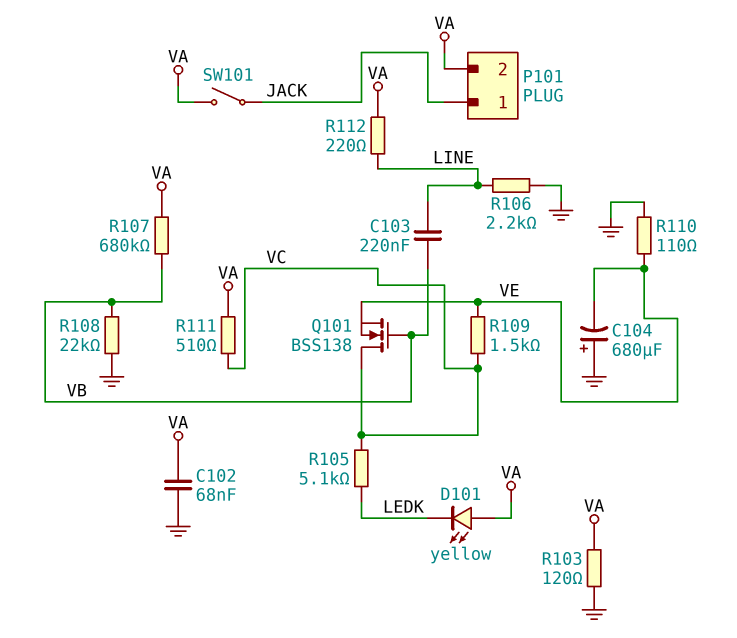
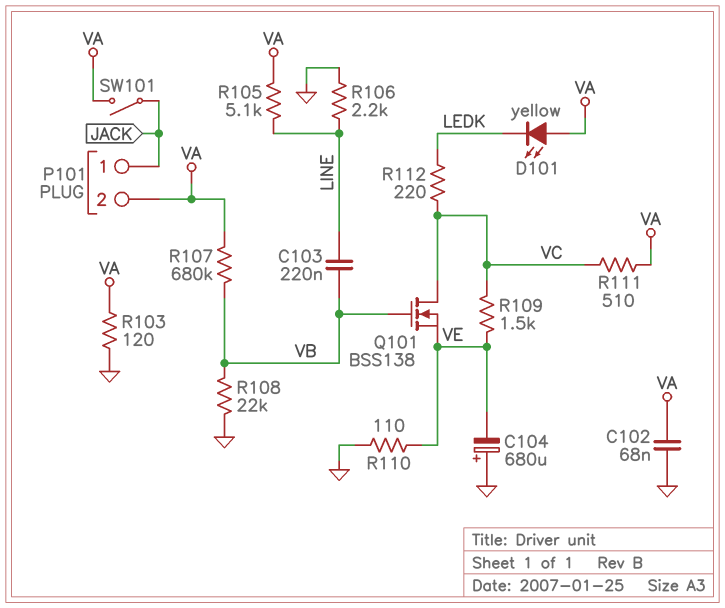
R105: 5.1k (LEDK, VC) -> 5.1k (LINE, VA)
R112: 220 (LINE, VA) -> 220 (LEDK, VC)

